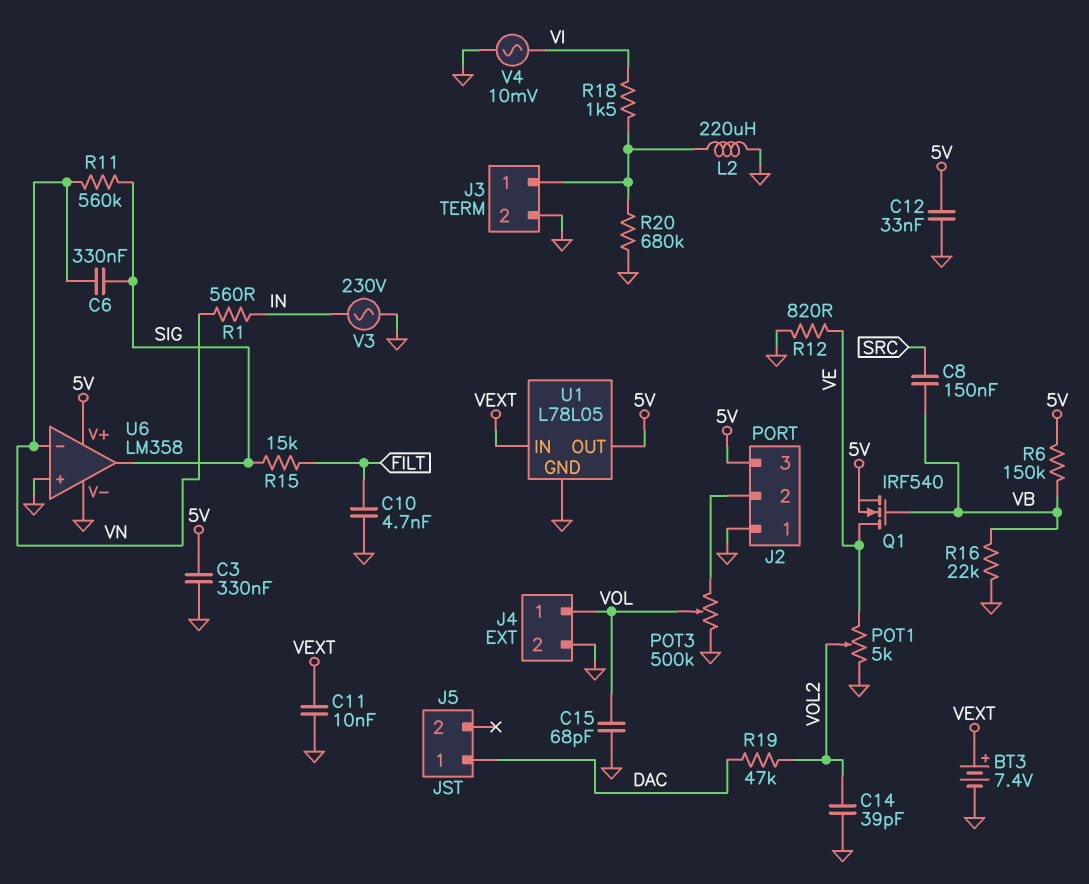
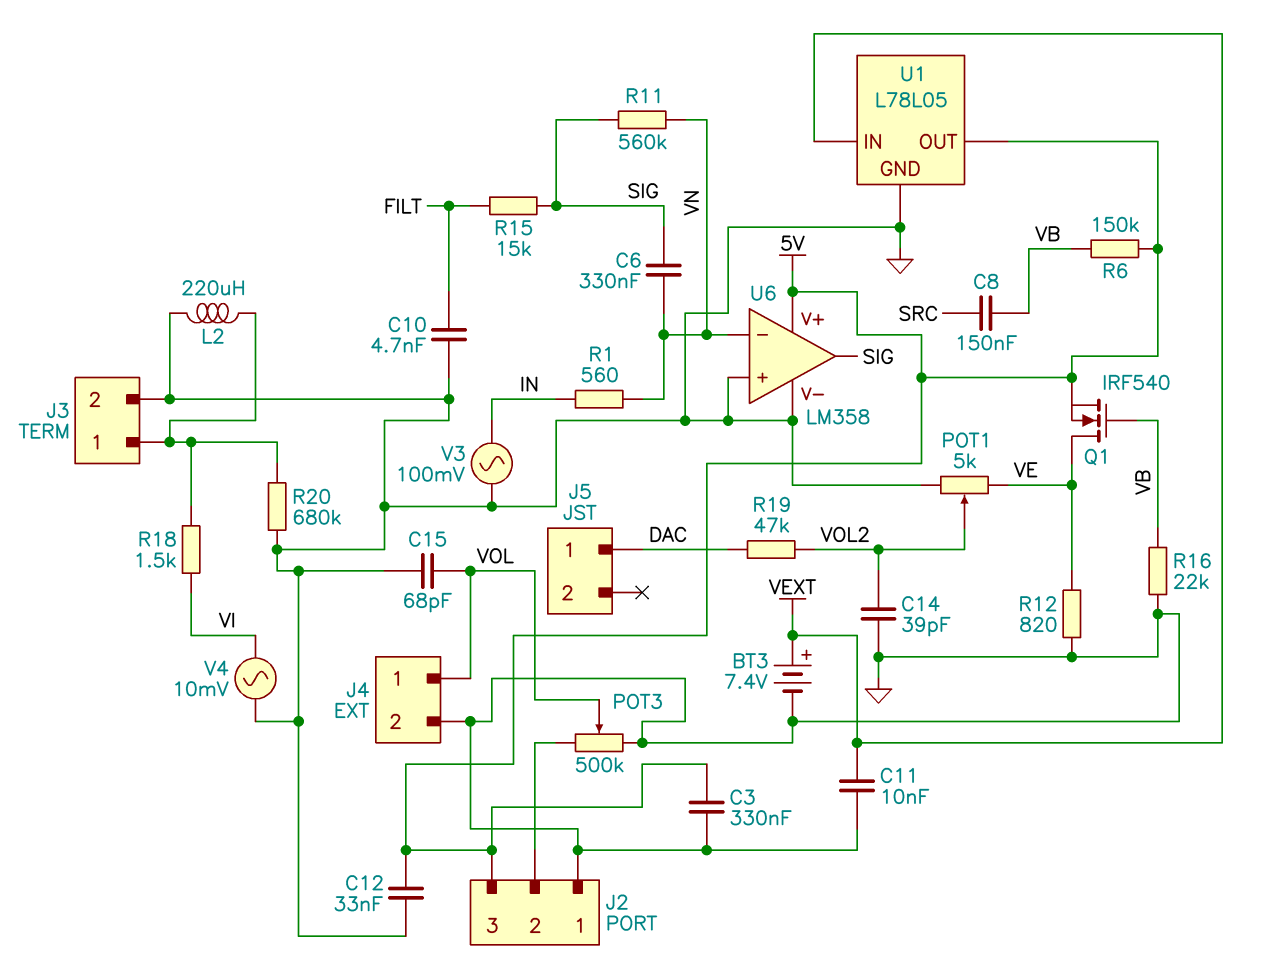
V3: AC 230V (GND, IN) -> AC 100mV (GND, IN)

